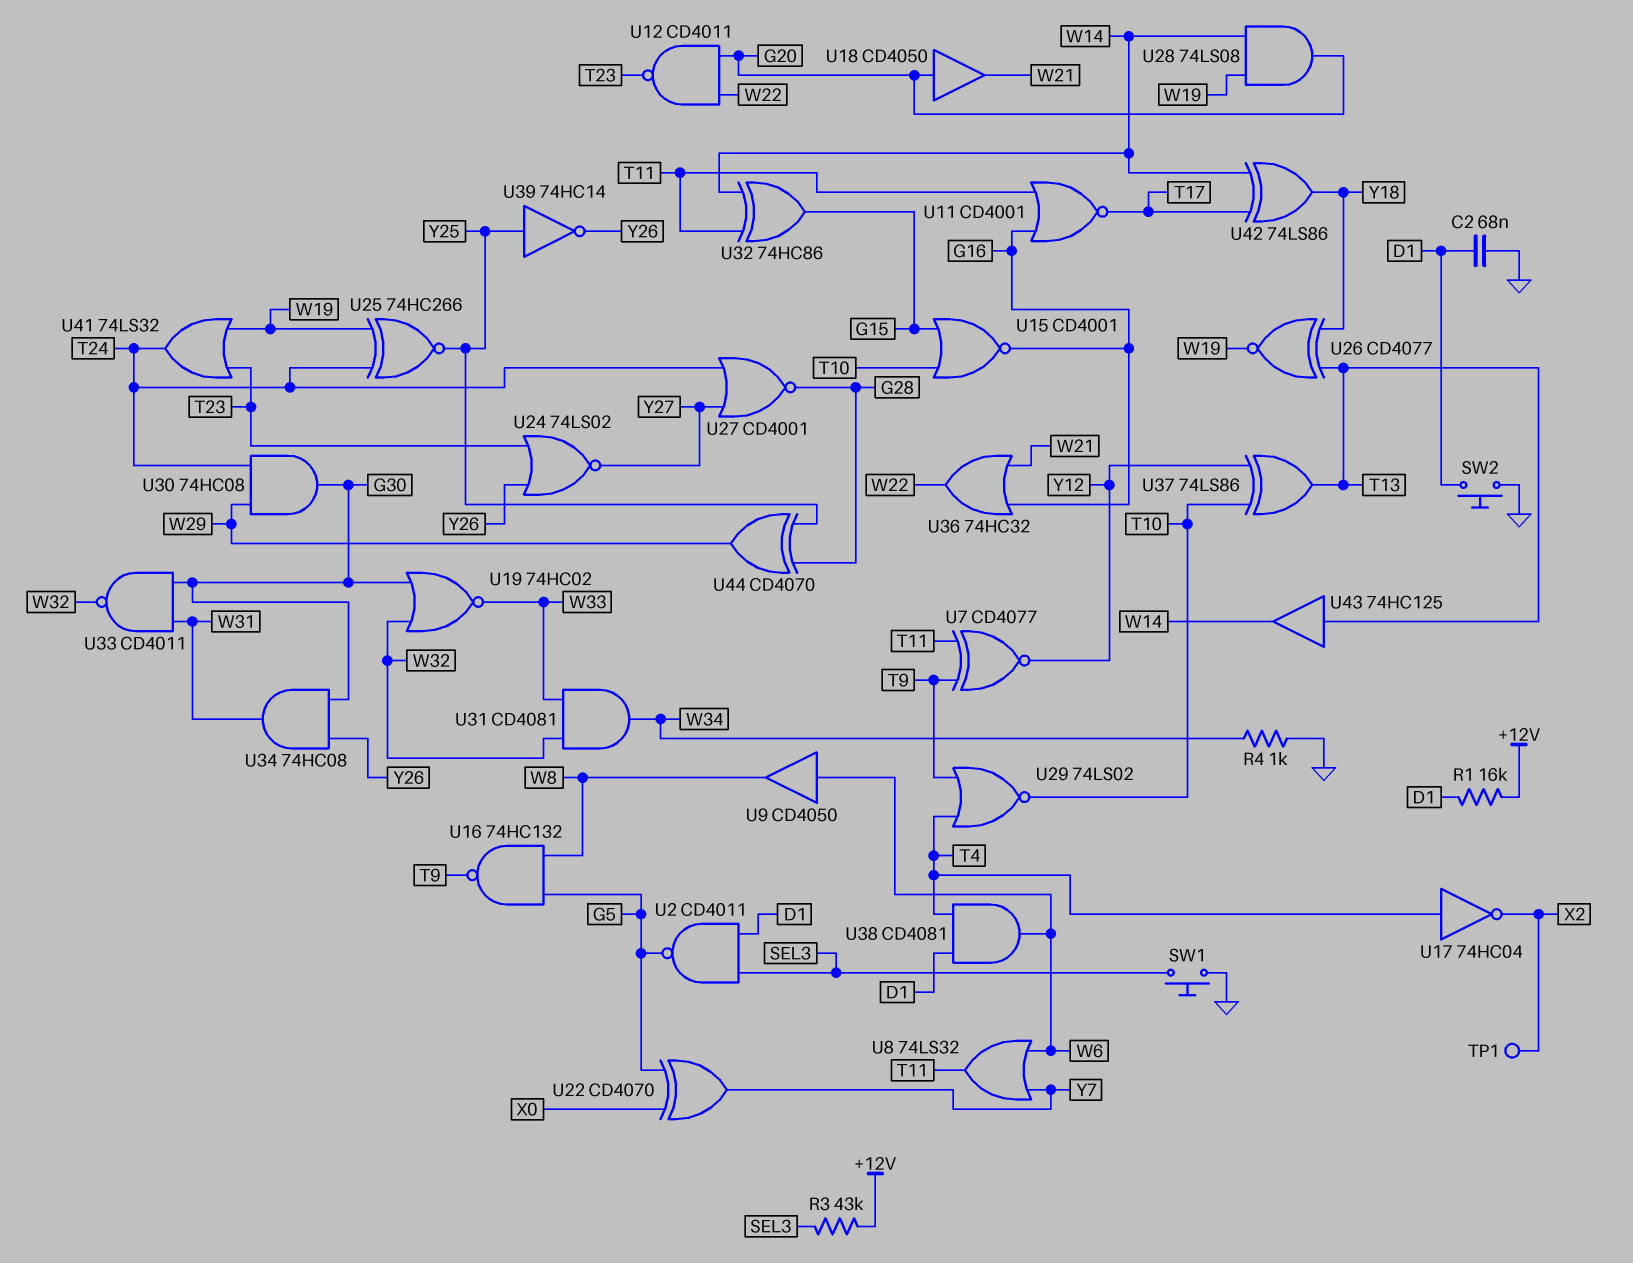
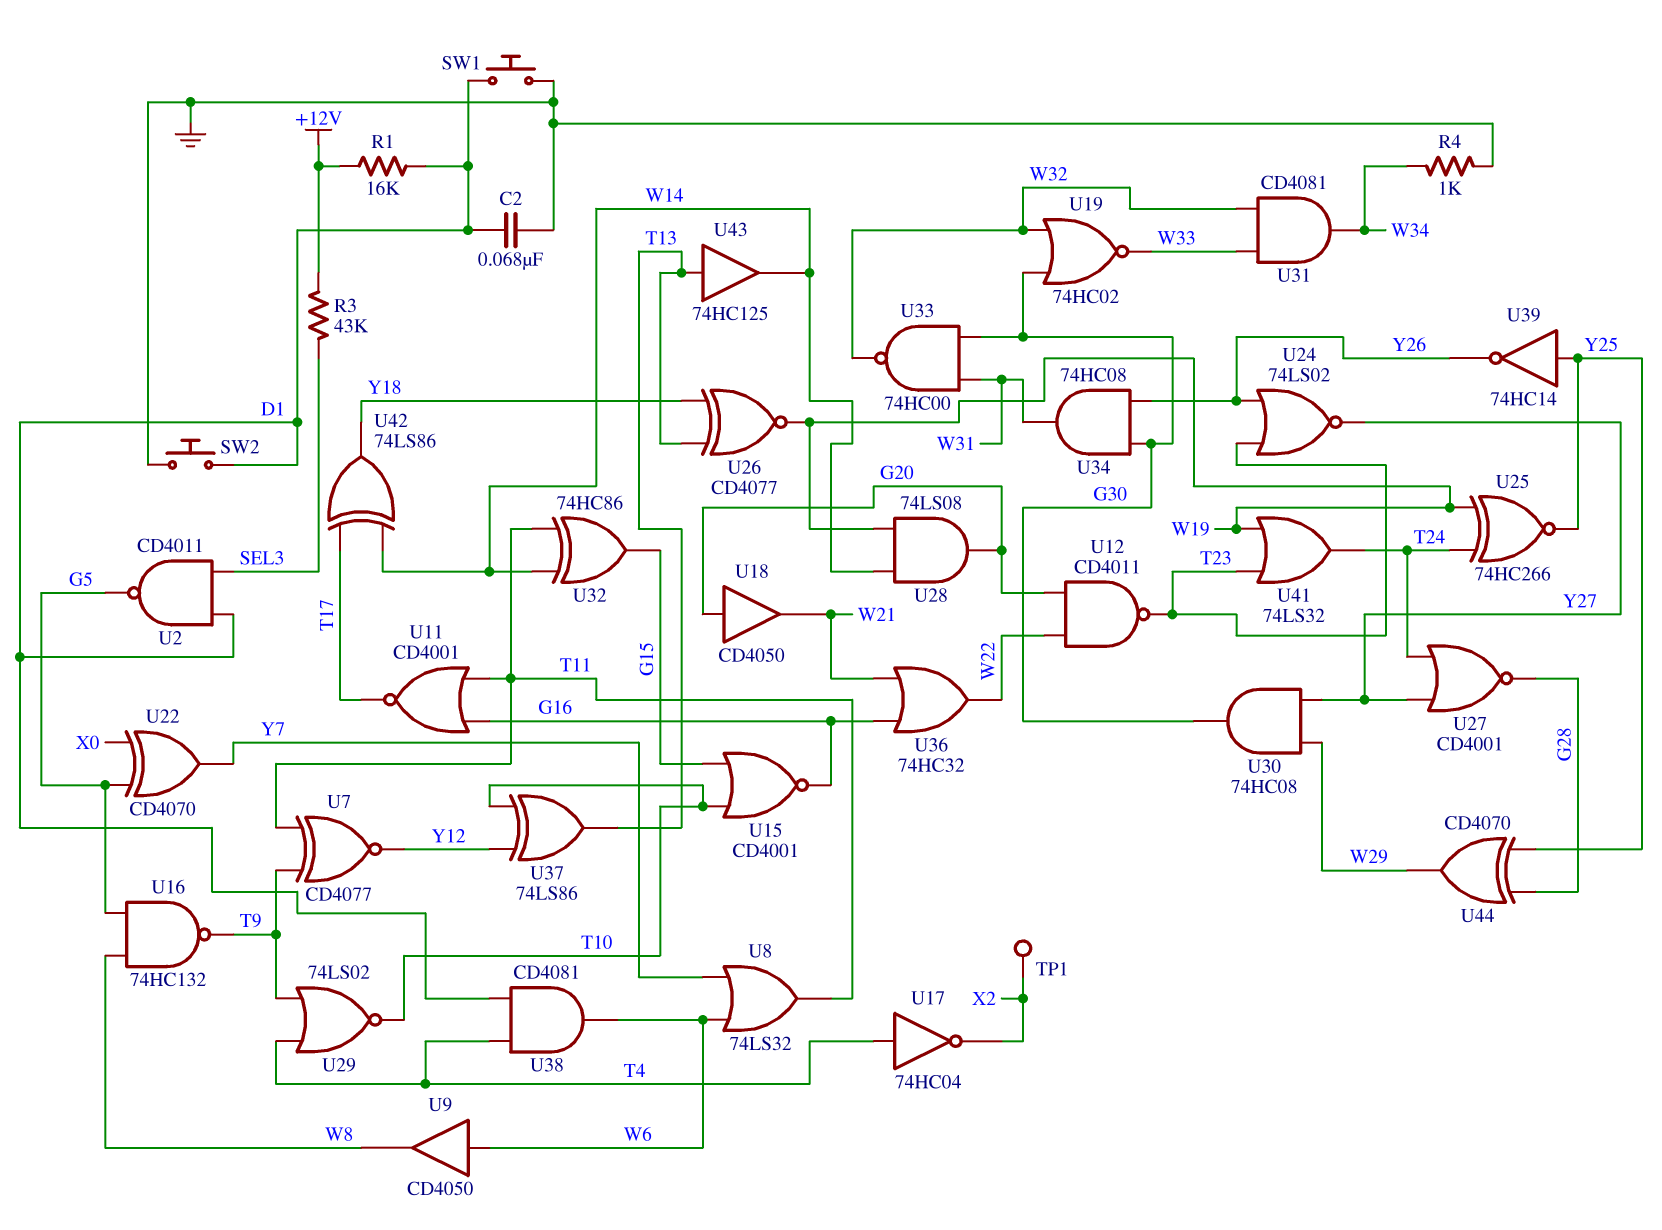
SW1: button (GND, SEL3) -> button (D1, GND)
U30: AND 74HC08 (in T24, in W29, out G30) -> AND 74HC08 (in W29, in Y27, out G30)
U33: NAND CD4011 (in G30, in W31, out W32) -> NAND 74HC00 (in G30, in W31, out W32)

